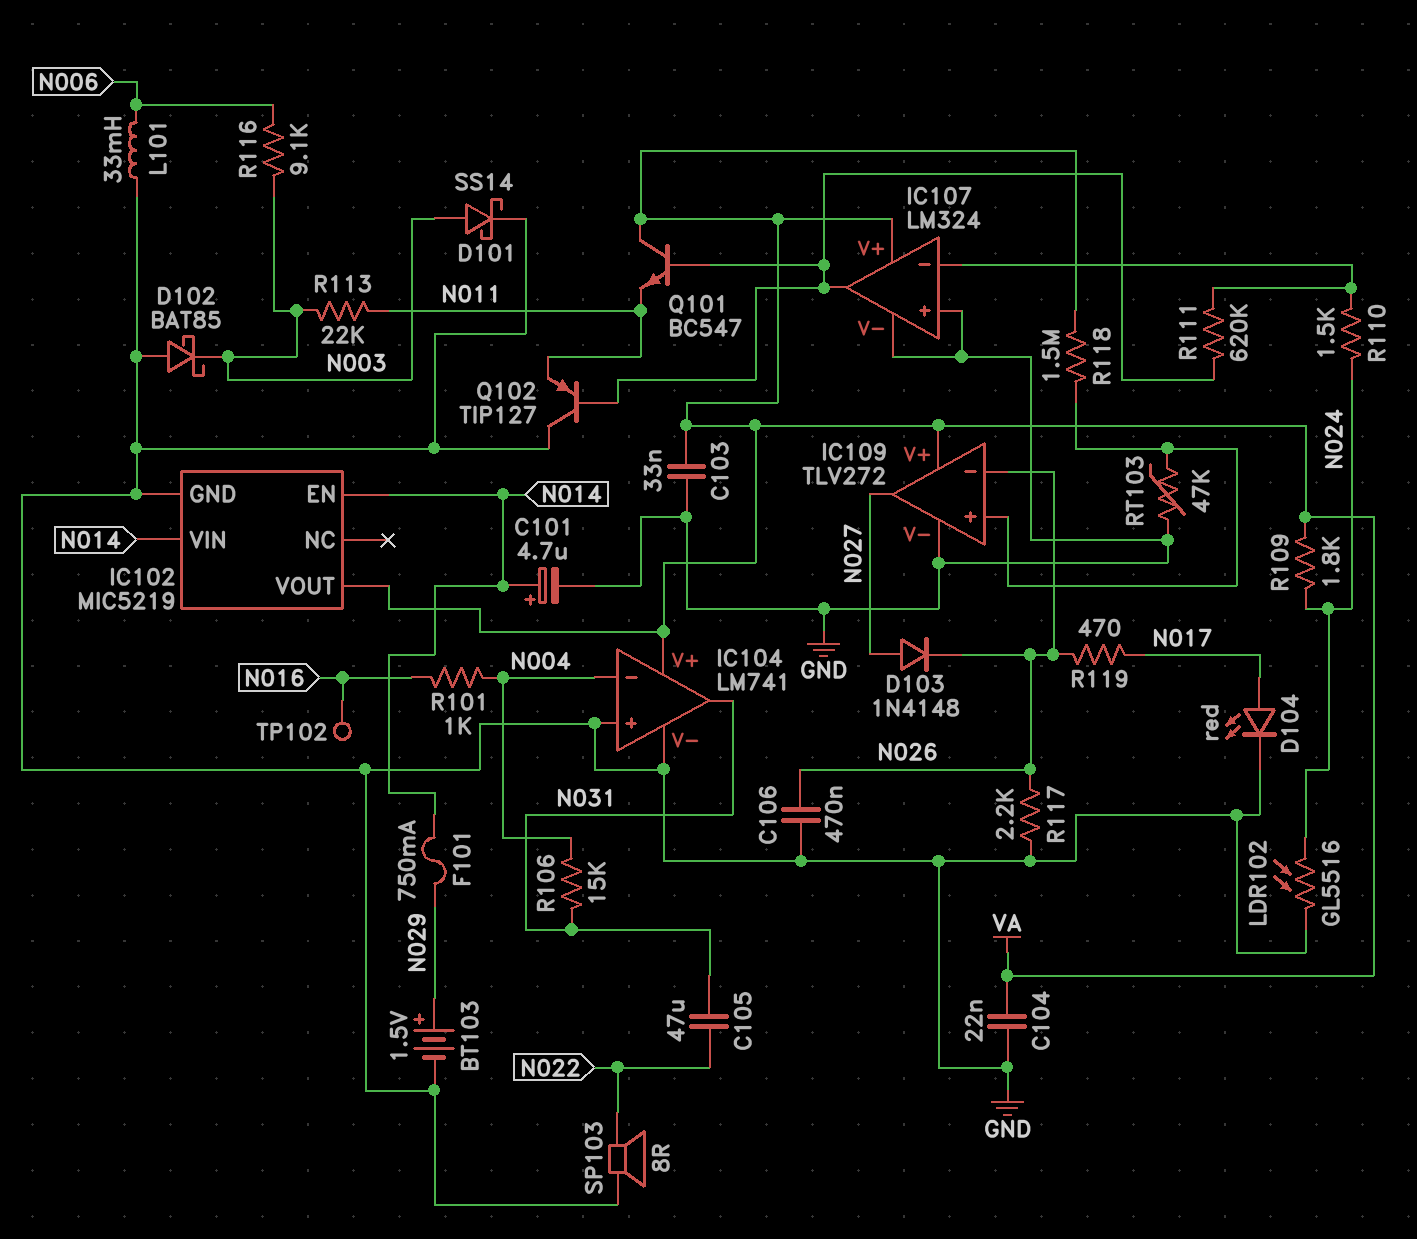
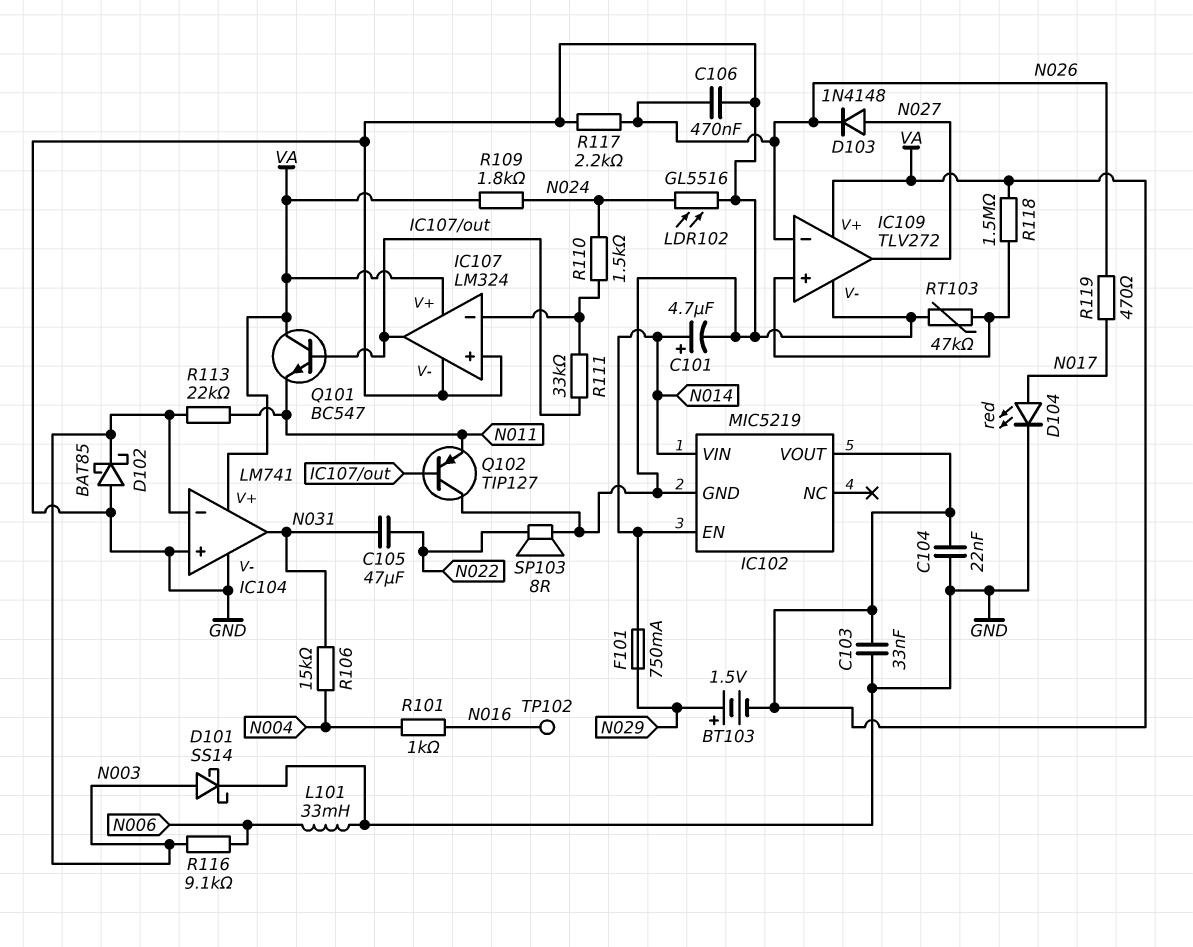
BT103: 1.5V (plus N029, minus GND) -> 1.5V (plus N029, minus VA)
IC104 pin in-: N004 -> N003
R111: 620k (IC107/in-, IC107/out) -> 33k (IC107/in-, IC107/out)

